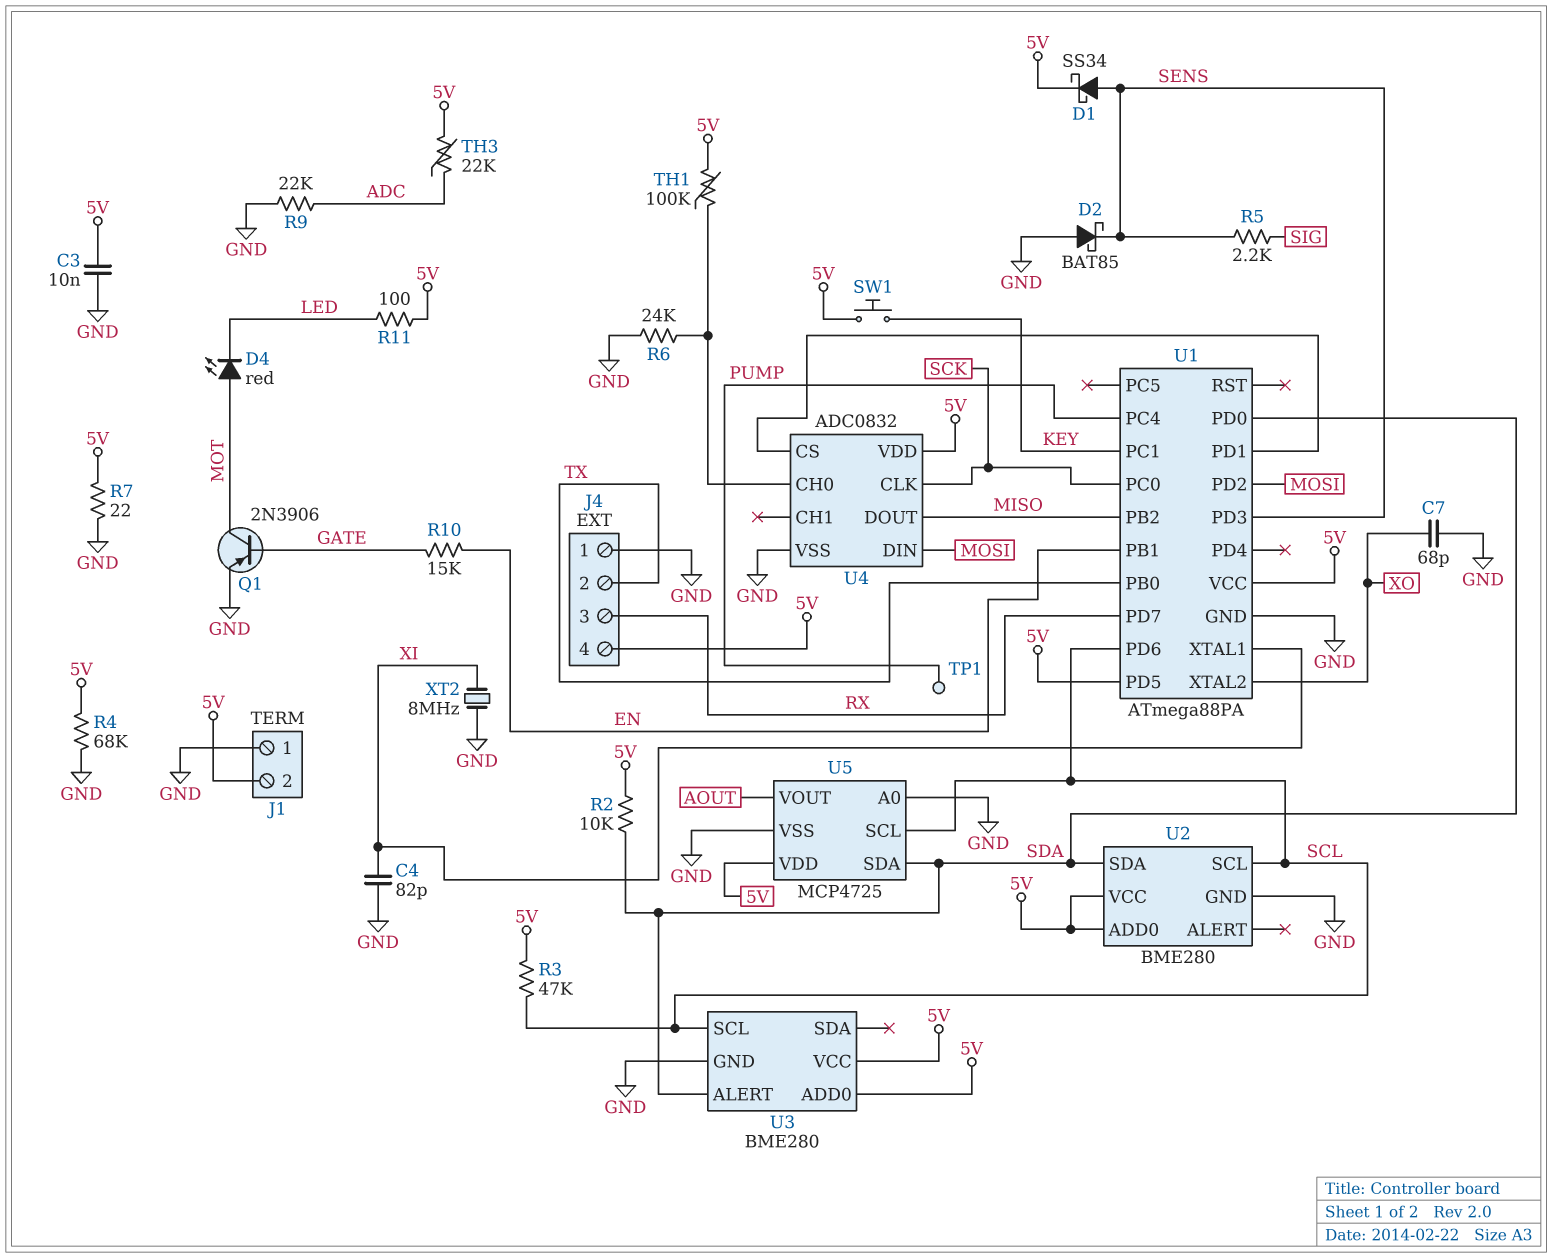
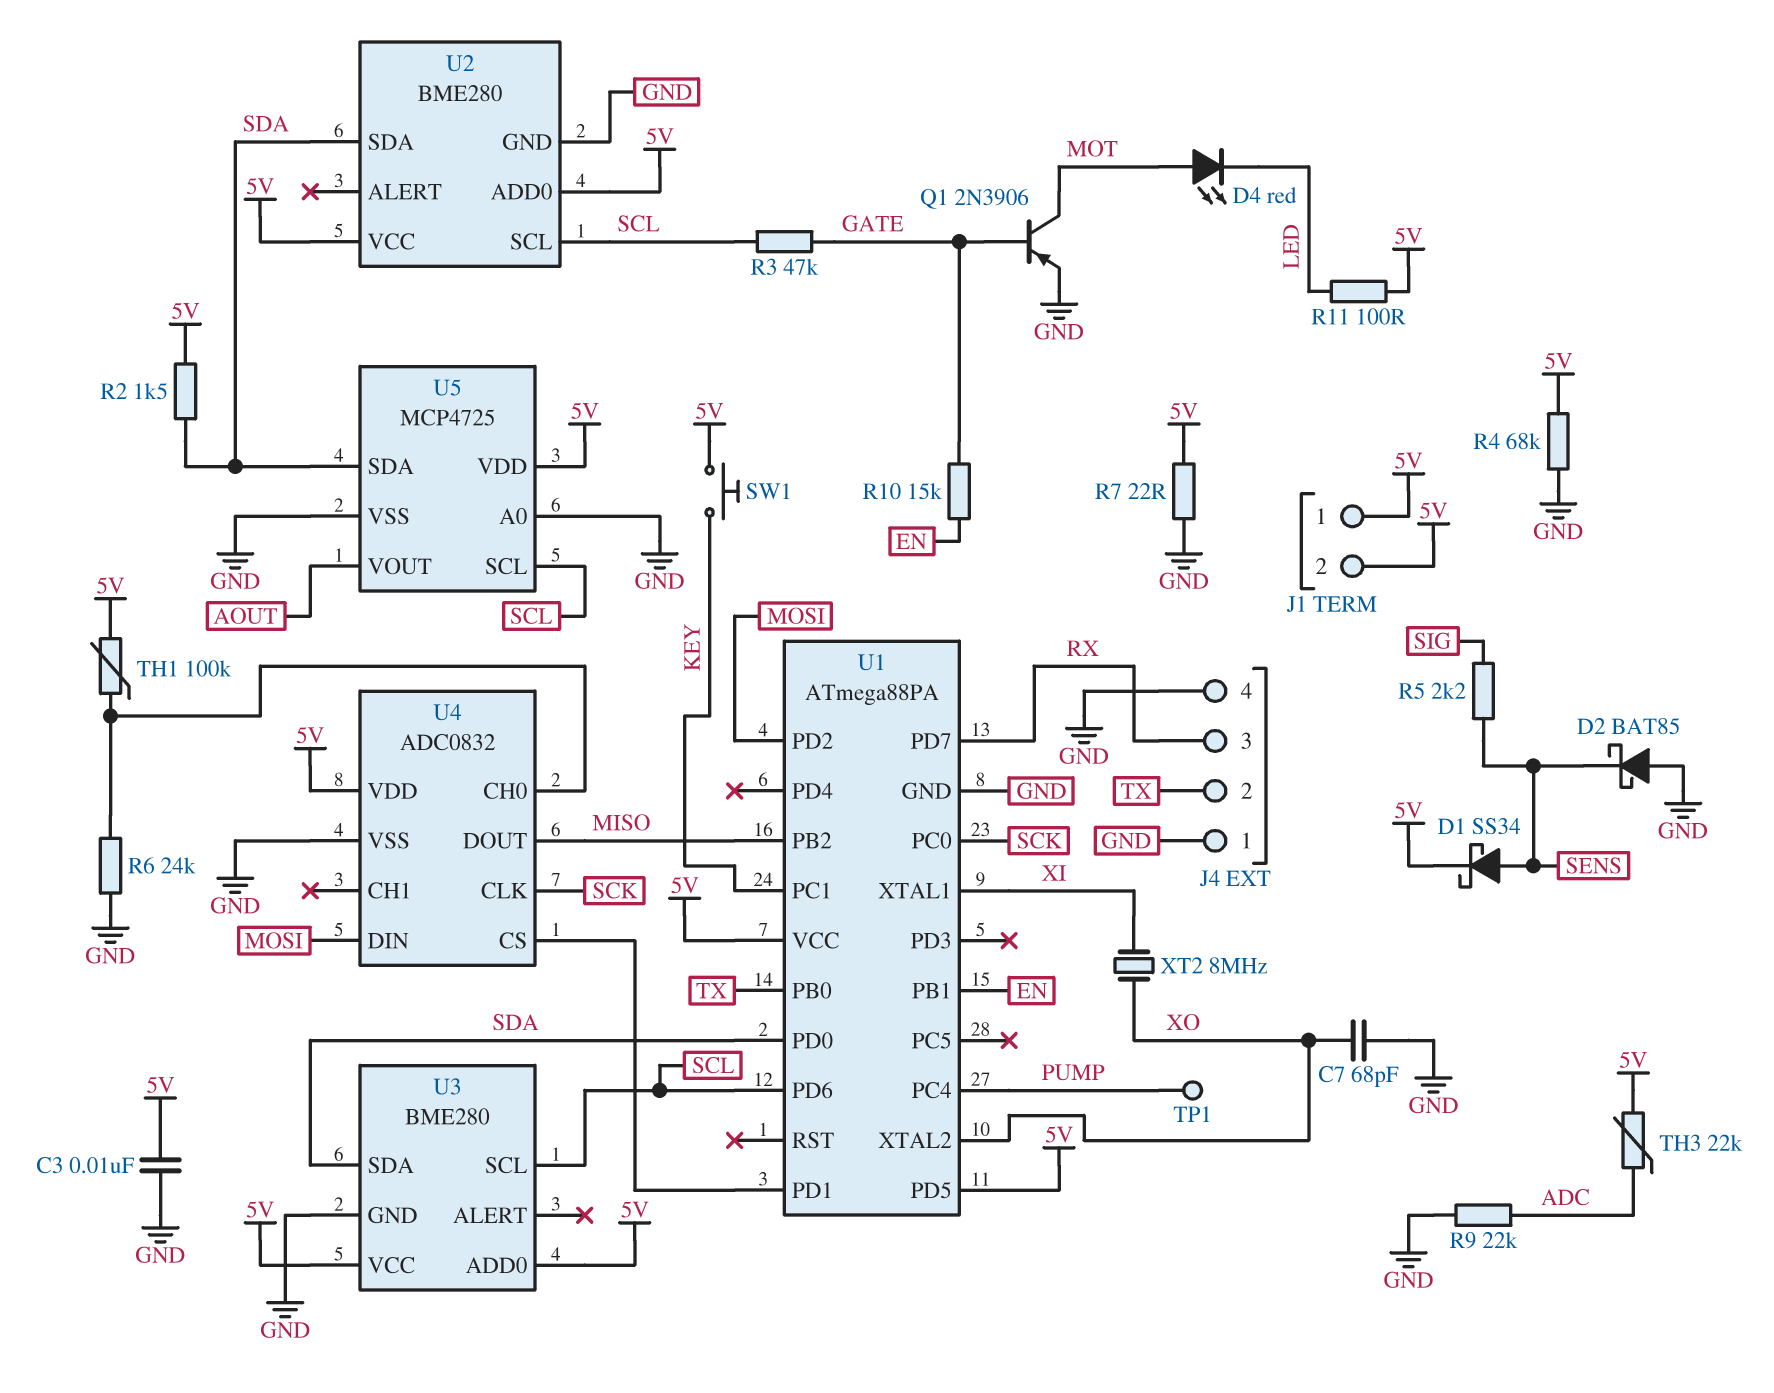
C4: 82pF (GND, XI) -> none
J1 pin 1: GND -> 5V
J4 pin 4: 5V -> GND
R2: 10k (5V, SDA) -> 1.5k (5V, SDA)
R3: 47k (5V, SCL) -> 47k (GATE, SCL)
U1 pin PD3: SENS -> none
U3 pin ALERT: SDA -> none
U3 pin SDA: none -> SDA
XT2: 8MHz (GND, XI) -> 8MHz (XI, XO)

